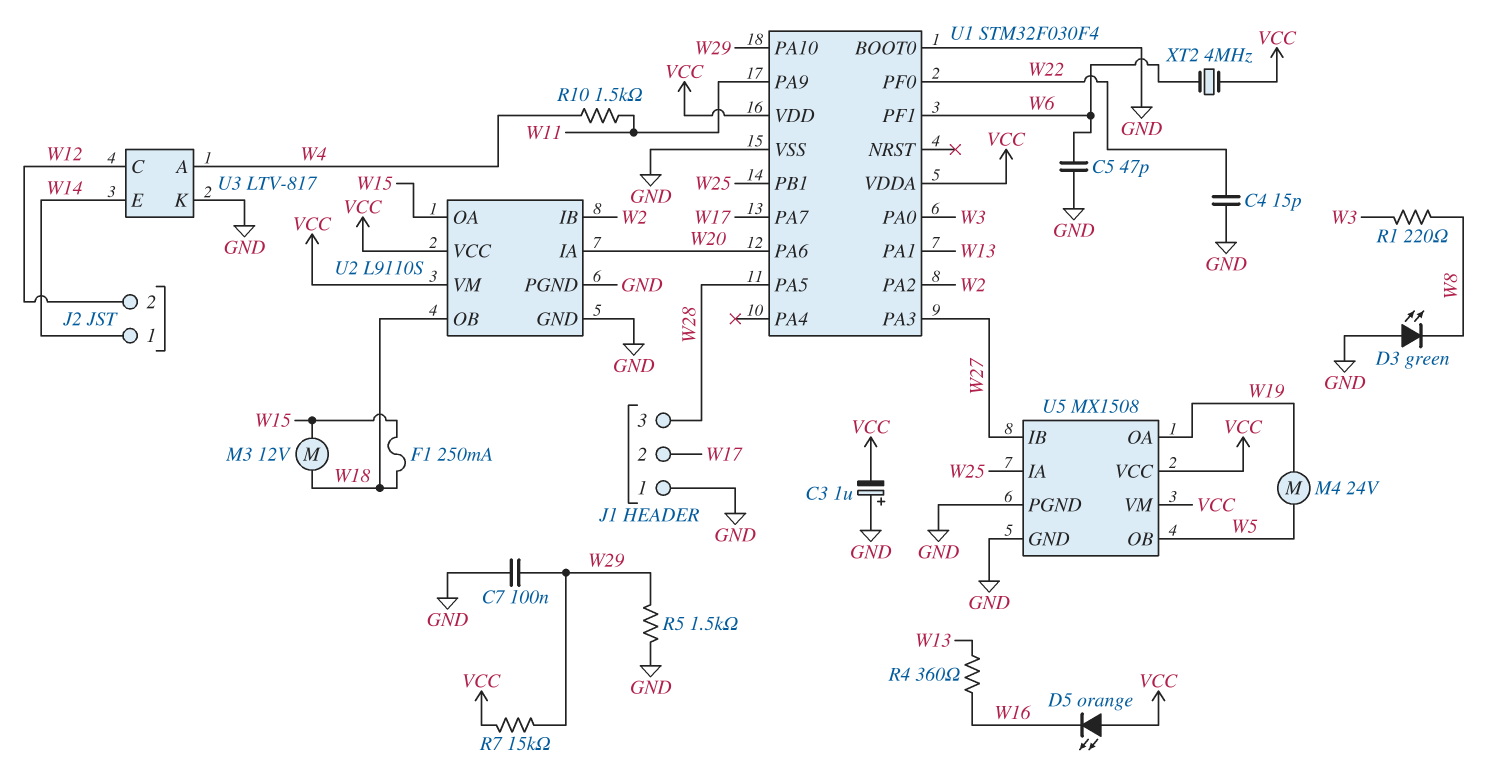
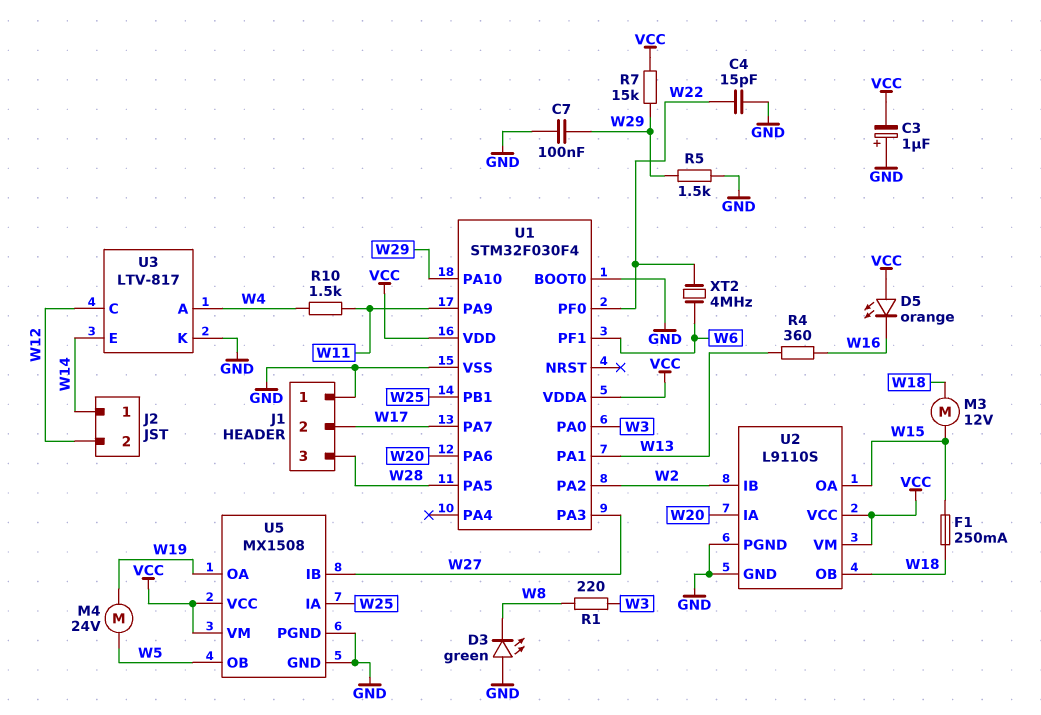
C5: 47pF (GND, W6) -> none
XT2: 4MHz (VCC, W6) -> 4MHz (W6, W22)

